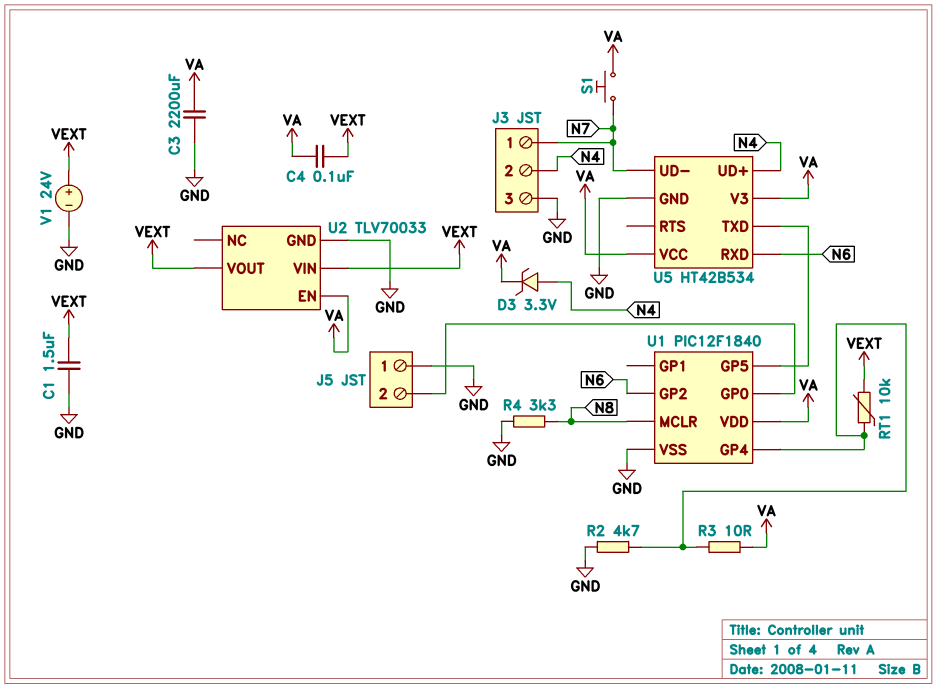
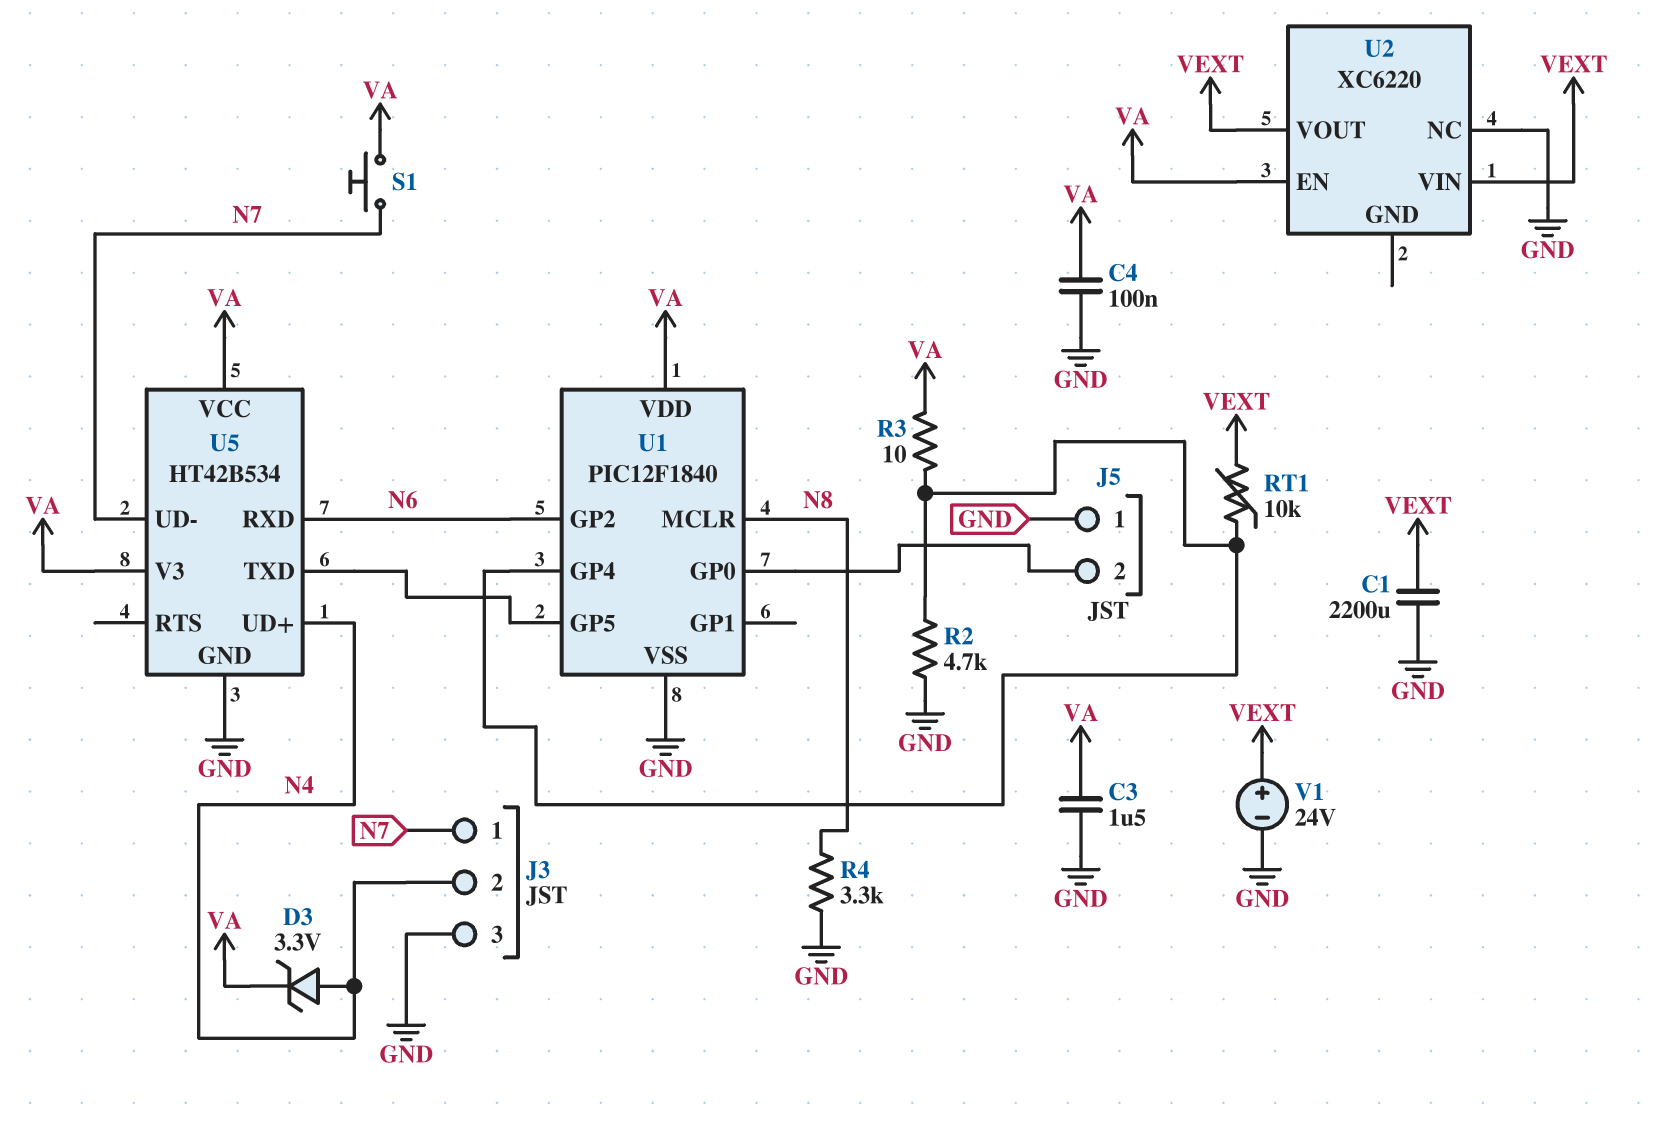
C1: 1.5uF (GND, VEXT) -> 2200uF (GND, VEXT)
C3: 2200uF (GND, VA) -> 1.5uF (GND, VA)
C4: 100nF (VA, VEXT) -> 100nF (GND, VA)
U2: TLV70033 -> XC6220
U2 pin GND: GND -> none
U2 pin NC: none -> GND

